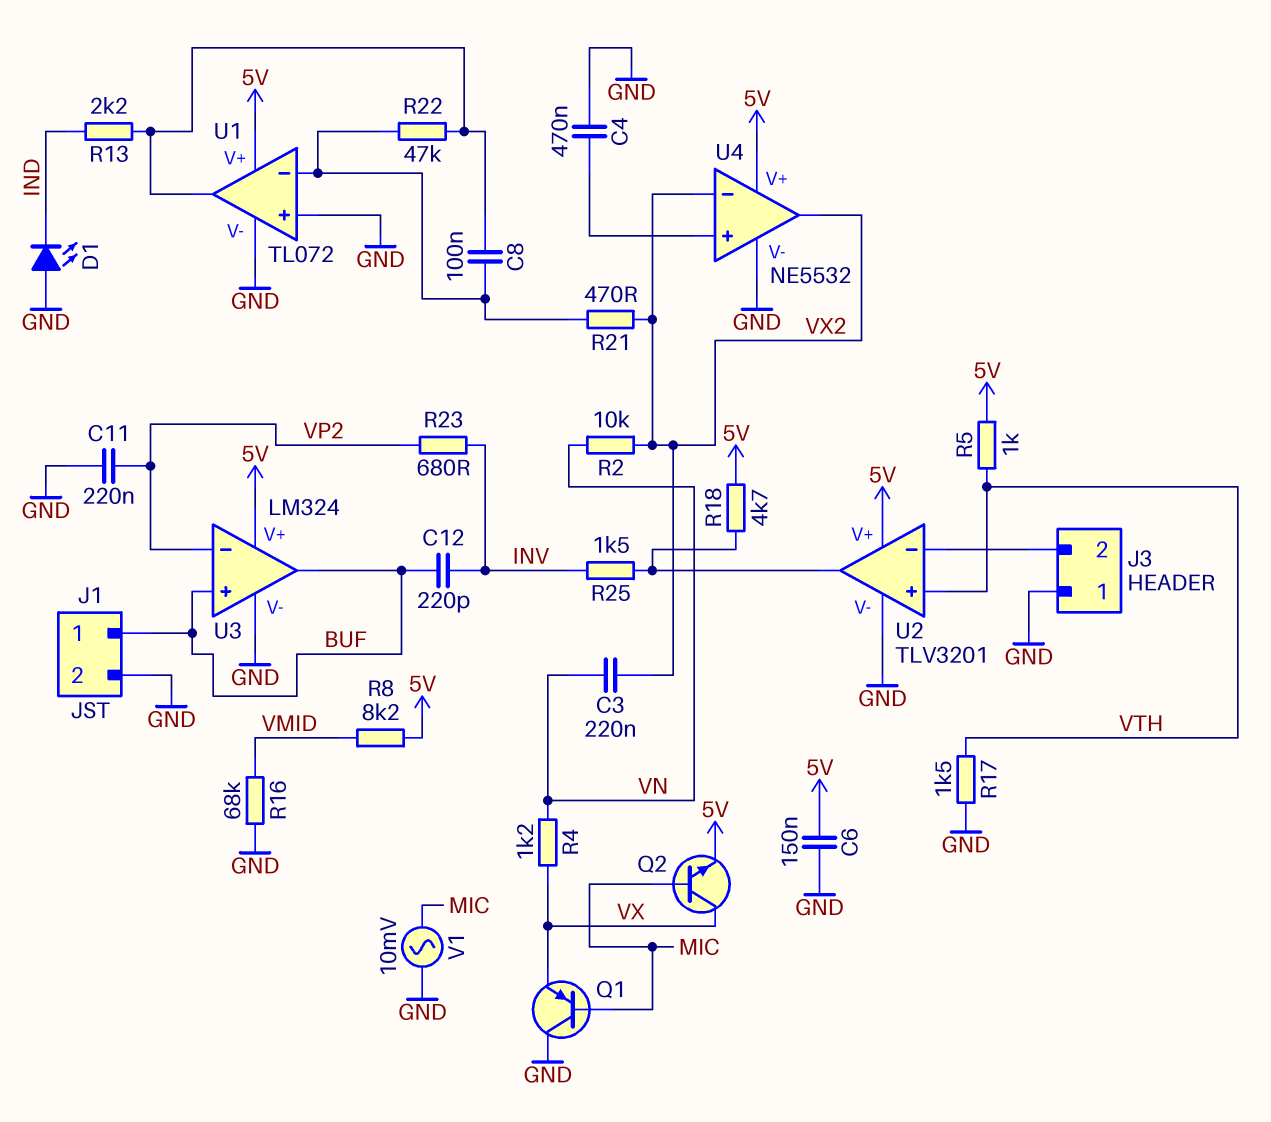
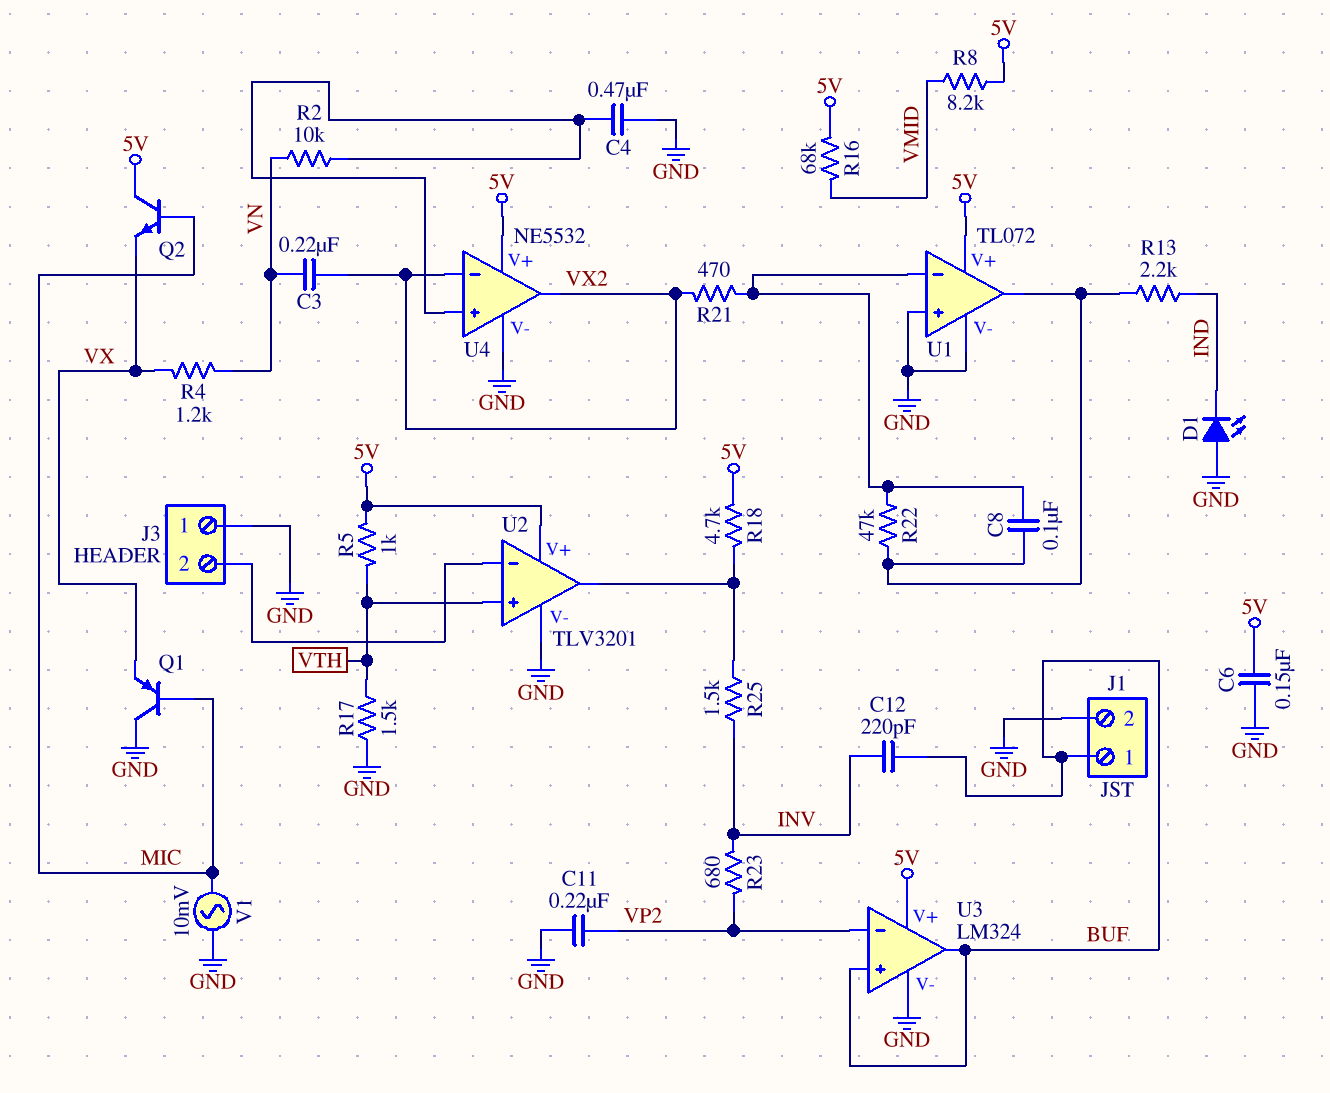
Q2: NPN (B MIC, C VX, E 5V) -> NPN (B MIC, C 5V, E VX)
R2: 10k (VN, VX2) -> 10k (U4/in+, VN)
R16: 68k (GND, VMID) -> 68k (5V, VMID)

